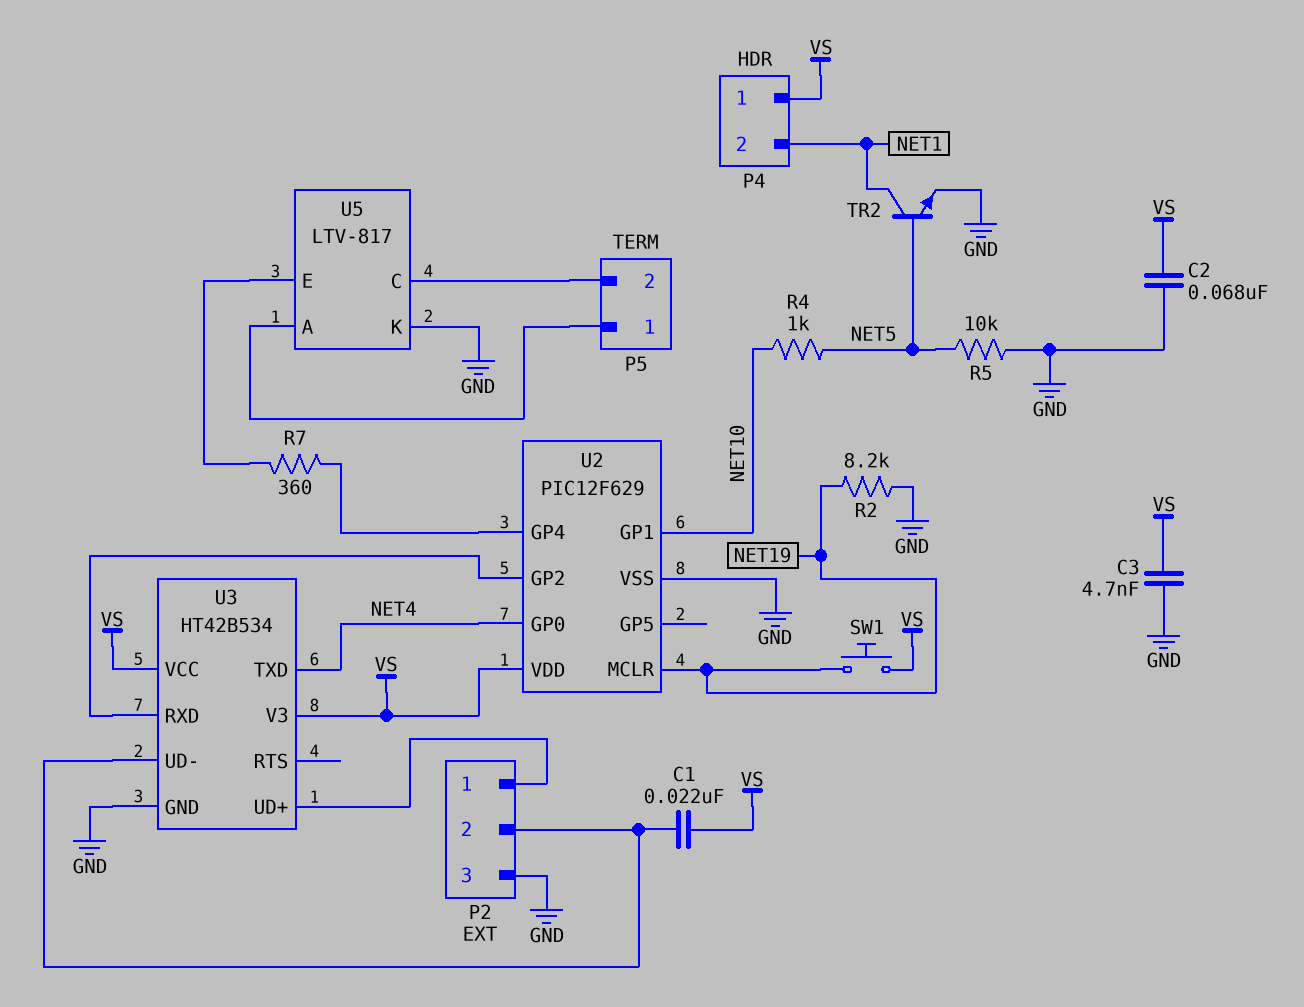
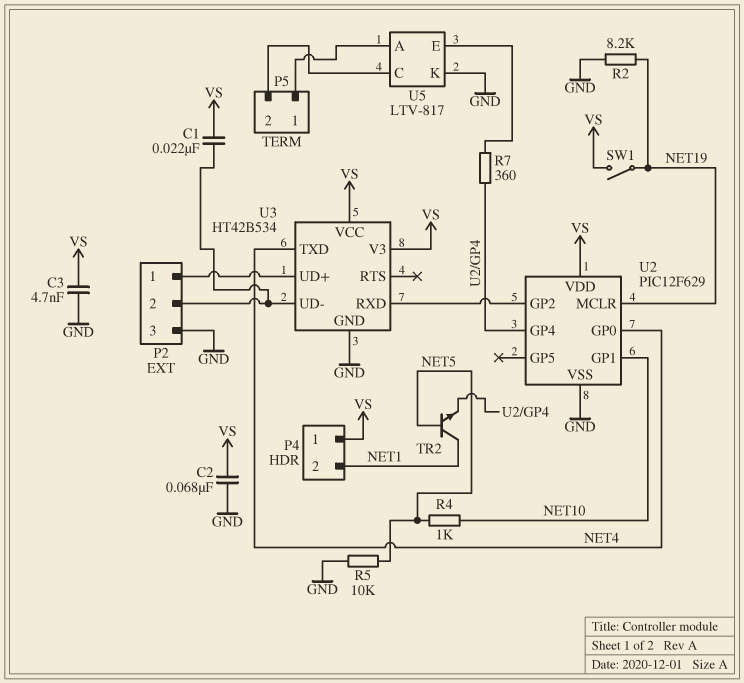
SW1: button (NET19, VS) -> switch (NET19, VS)
TR2: NPN (B NET5, C NET1, E GND) -> NPN (B NET5, C NET1, E U2/GP4)

